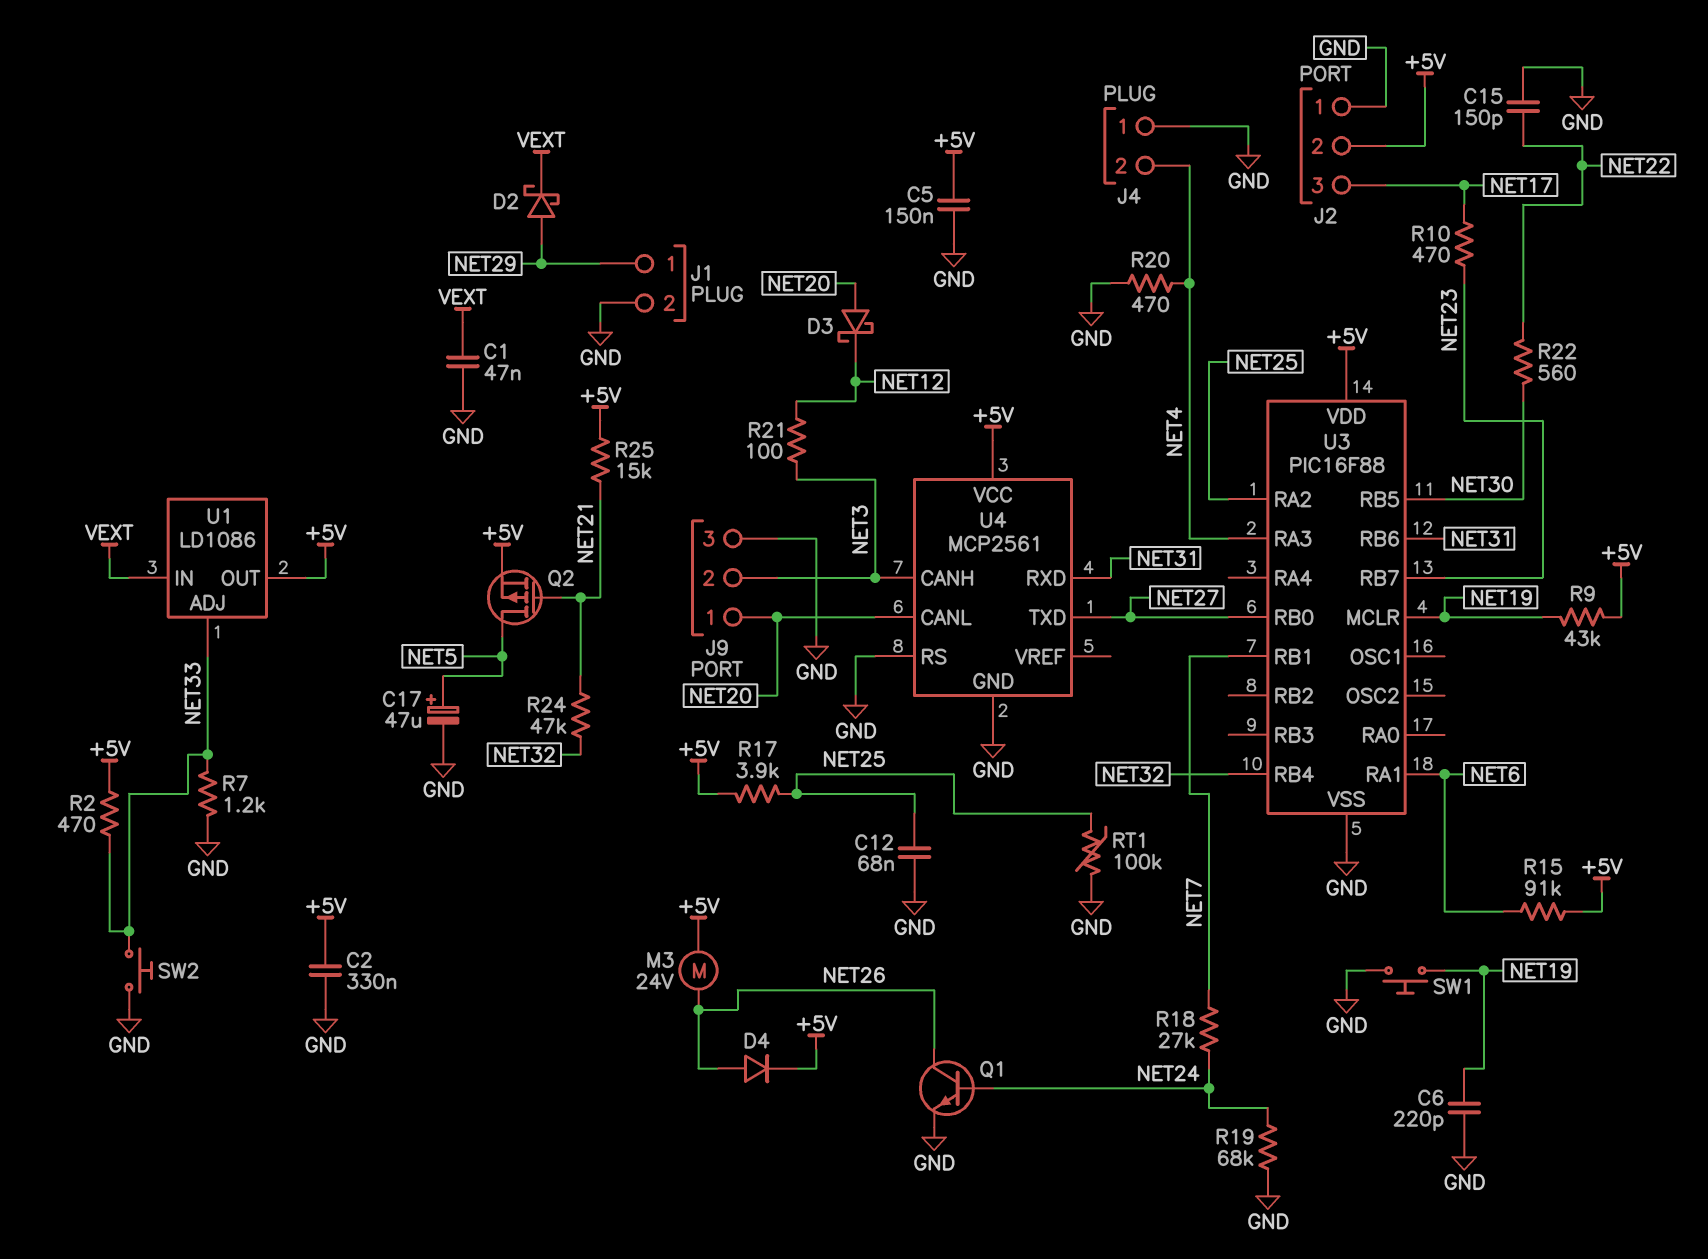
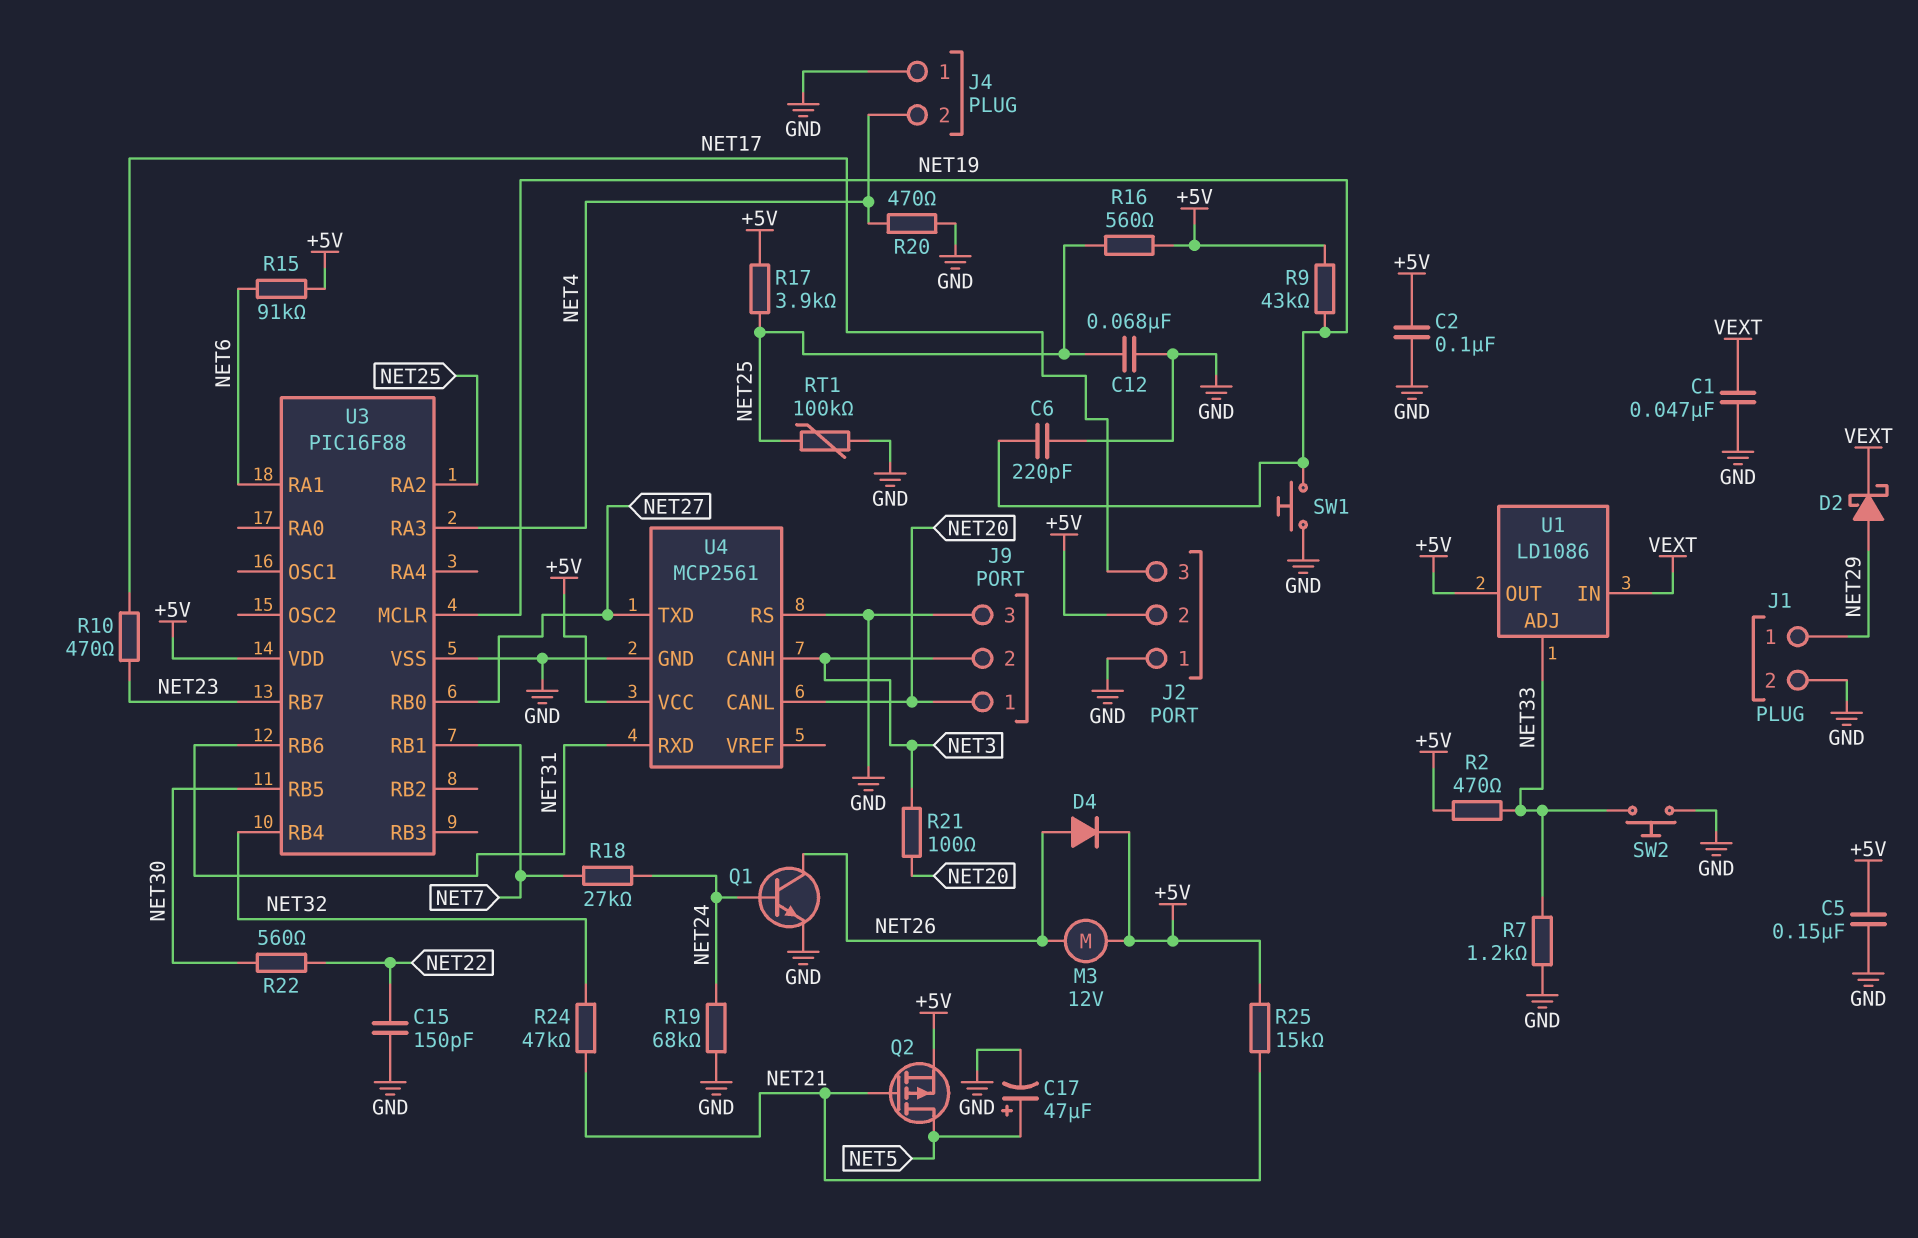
C2: 330nF (+5V, GND) -> 100nF (+5V, GND)
D3: schottky (A NET20, K NET12) -> none
M3: motor 24V (+5V, NET26) -> motor 12V (+5V, NET26)
R16: none -> 560 (+5V, NET25)
R21: 100 (NET3, NET12) -> 100 (NET3, NET20)

